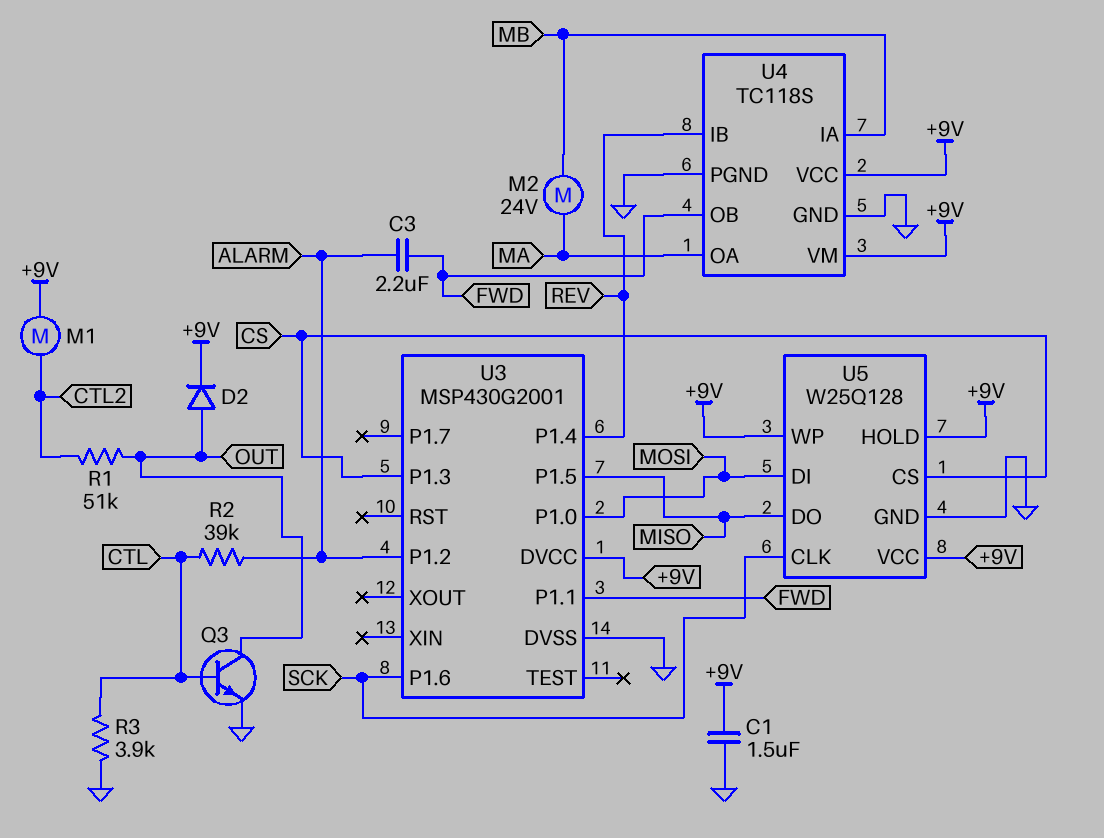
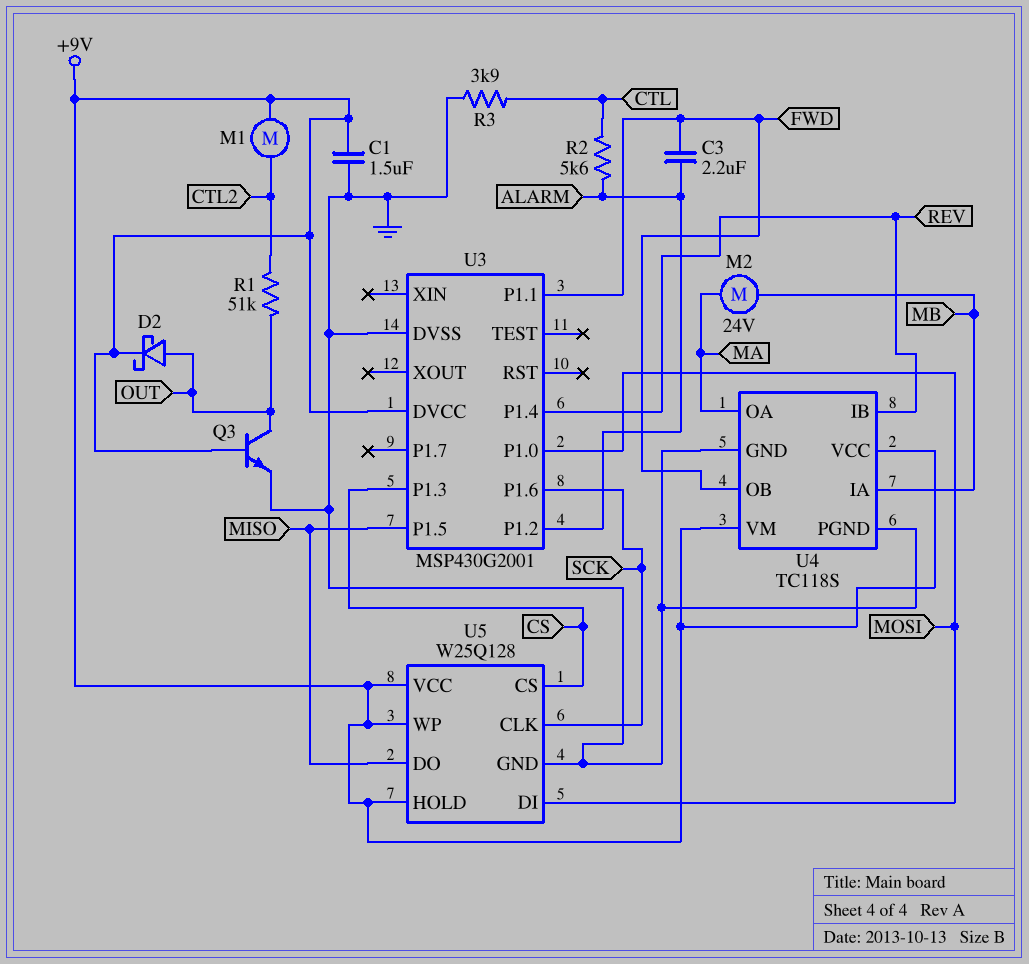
D2: diode (A OUT, K +9V) -> schottky (A OUT, K +9V)
Q3: NPN (B CTL, C OUT, E GND) -> NPN (B +9V, C OUT, E GND)
R2: 39k (ALARM, CTL) -> 5.6k (ALARM, CTL)

